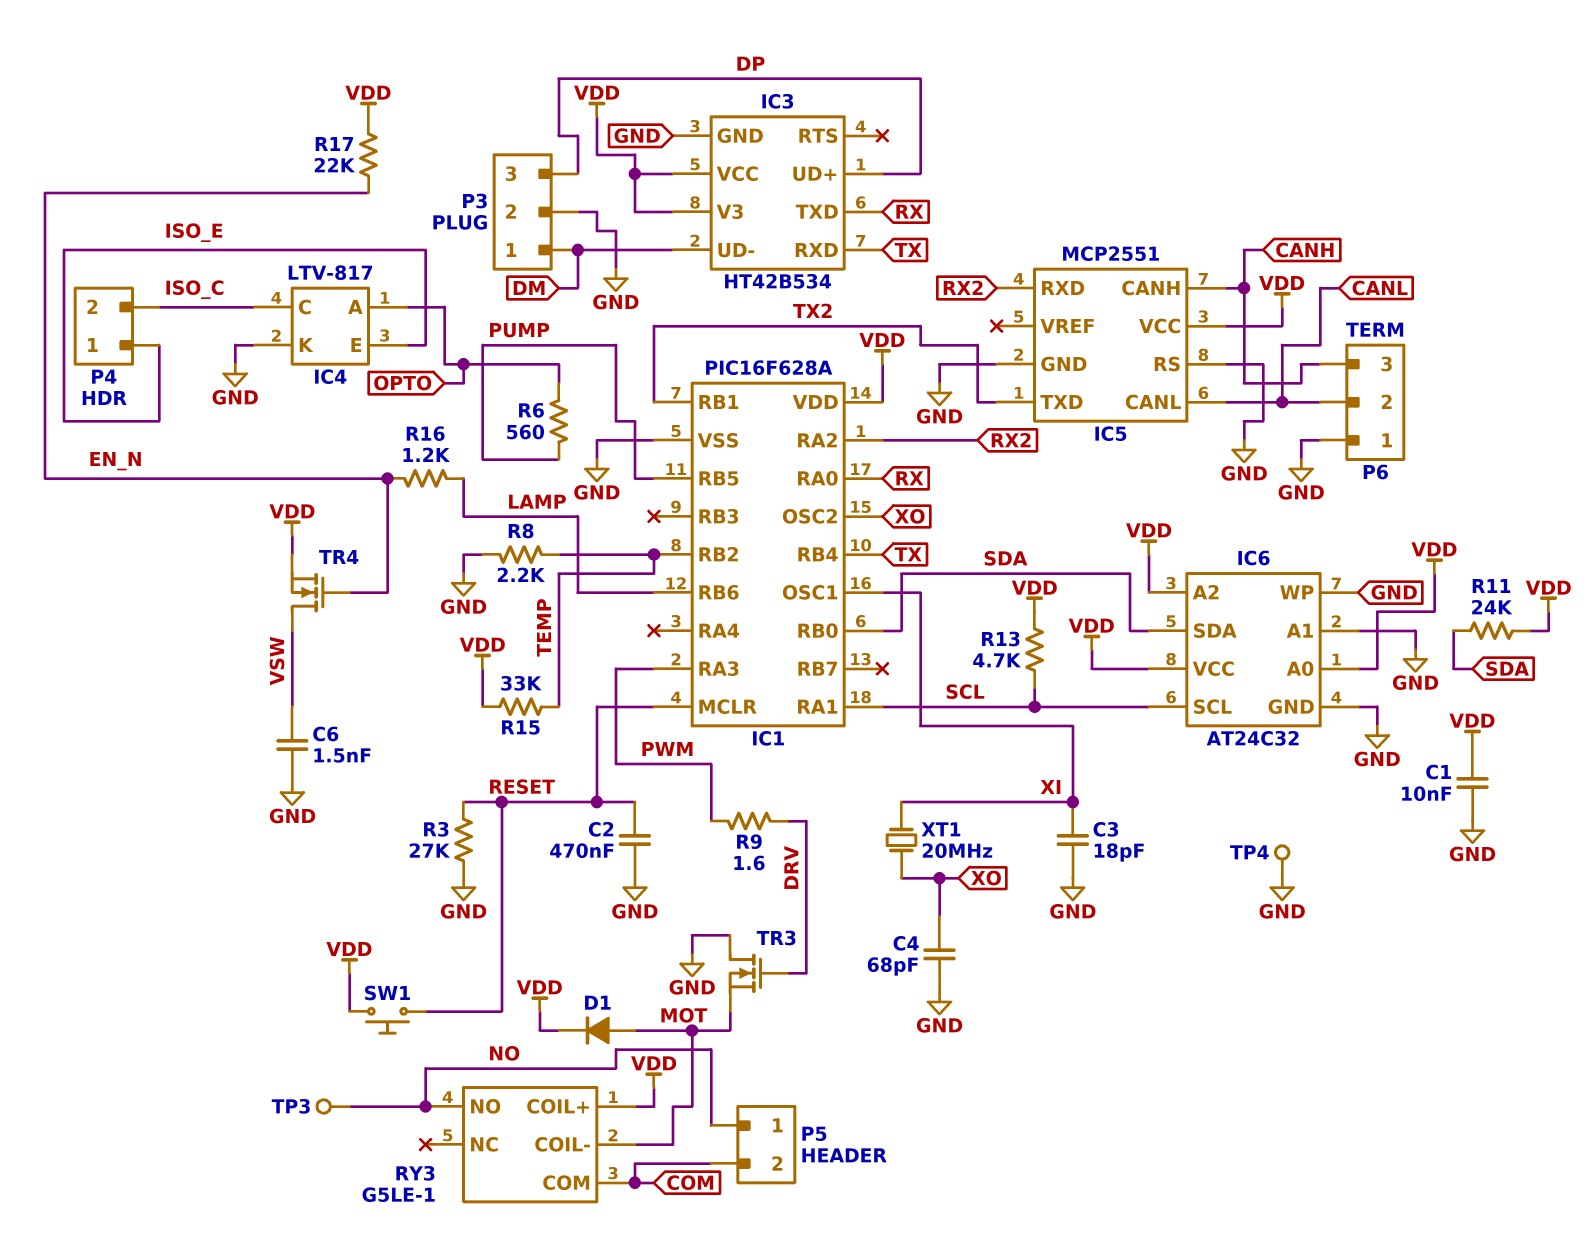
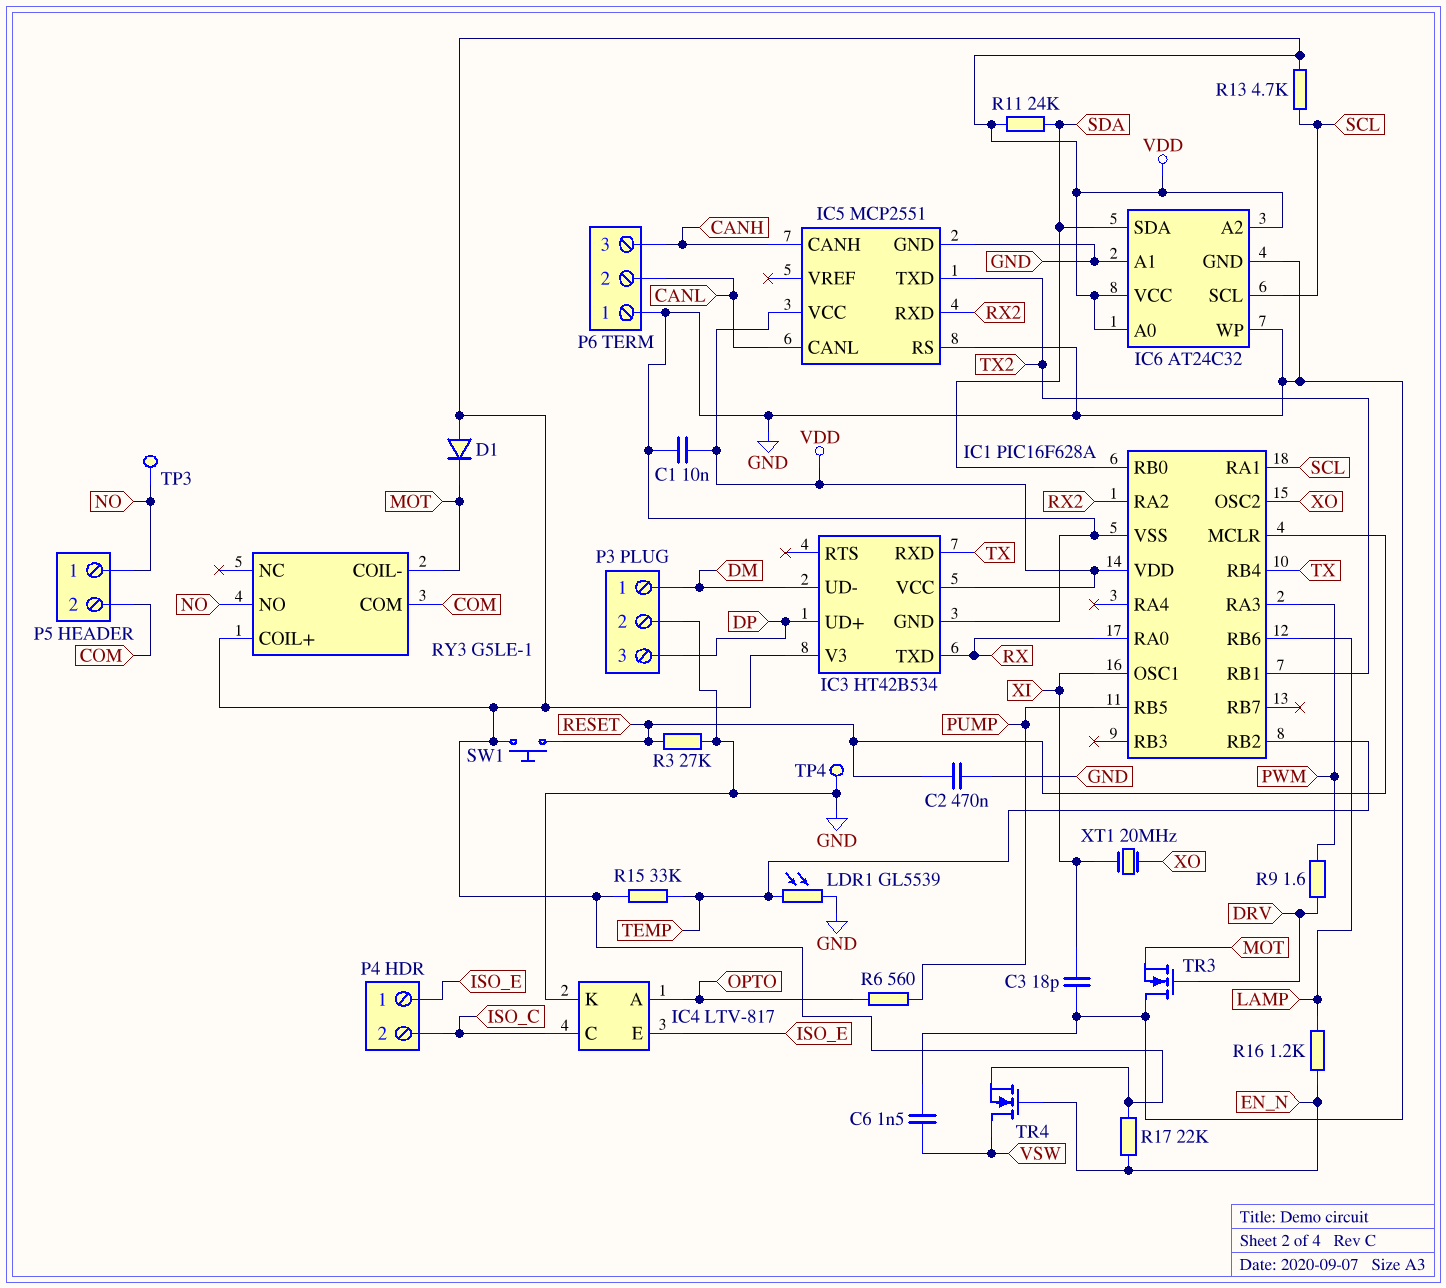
C4: 68pF (GND, XO) -> none
D1: diode (A MOT, K VDD) -> diode (A VDD, K MOT)
LDR1: none -> GL5539 (GND, TEMP)
R8: 2.2k (GND, TEMP) -> none

